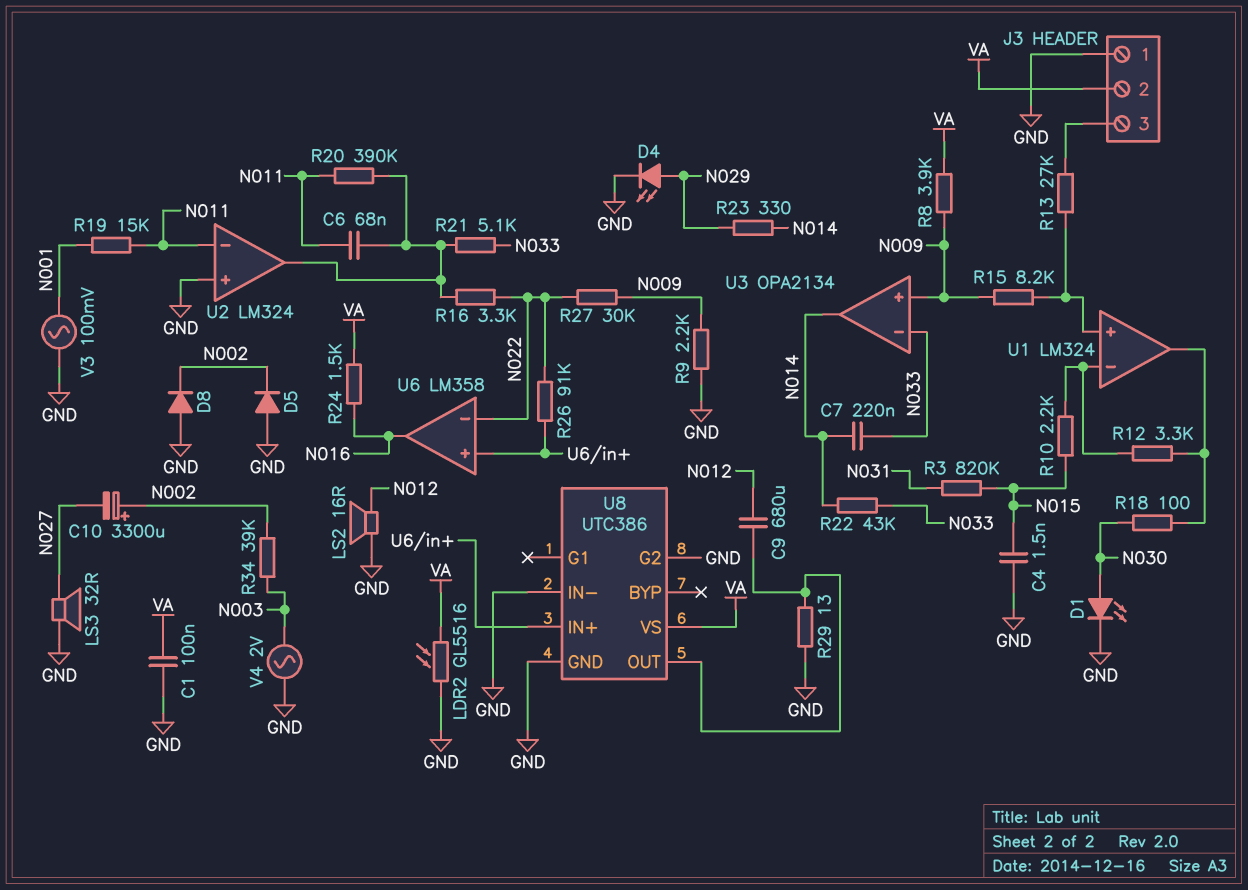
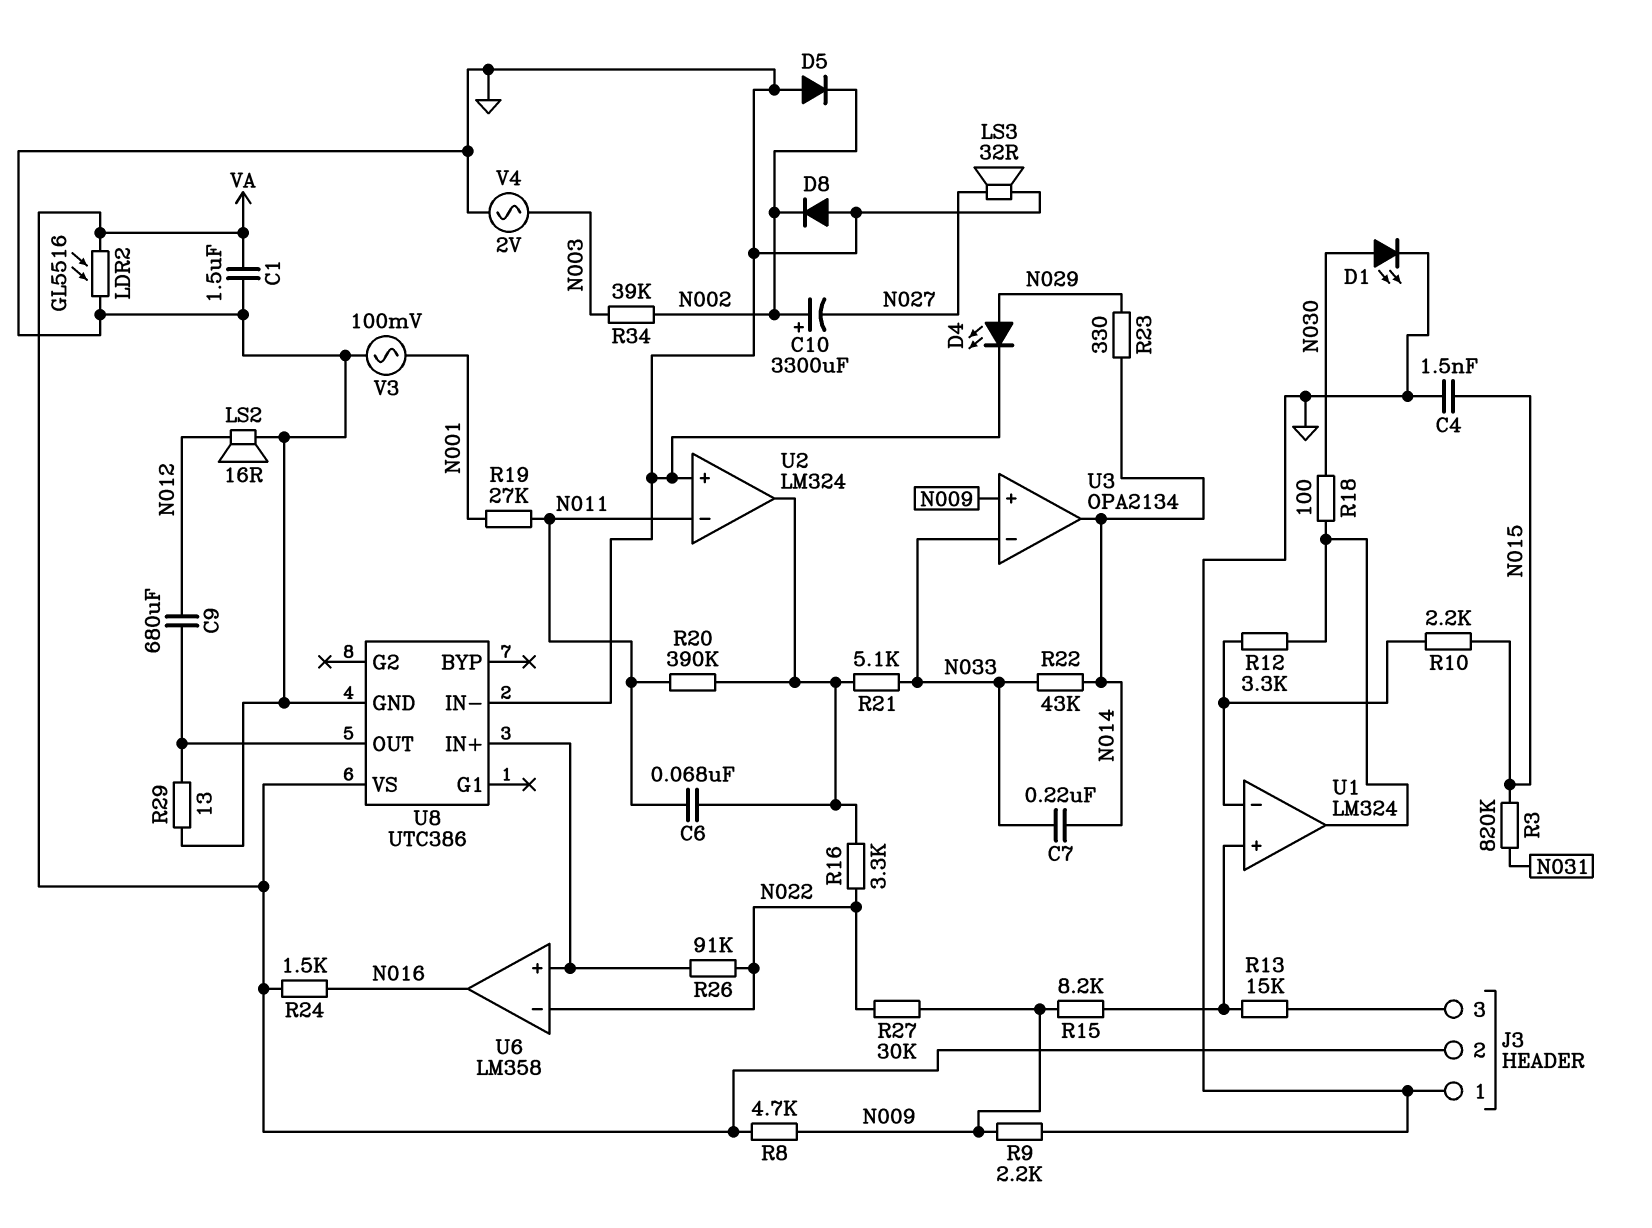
C1: 100nF (GND, VA) -> 1.5uF (GND, VA)
R8: 3.9k (N009, VA) -> 4.7k (N009, VA)
R13: 27k (J3/3, U1/in+) -> 15k (J3/3, U1/in+)
R19: 15k (N001, N011) -> 27k (N001, N011)
U8 pin G2: GND -> none

